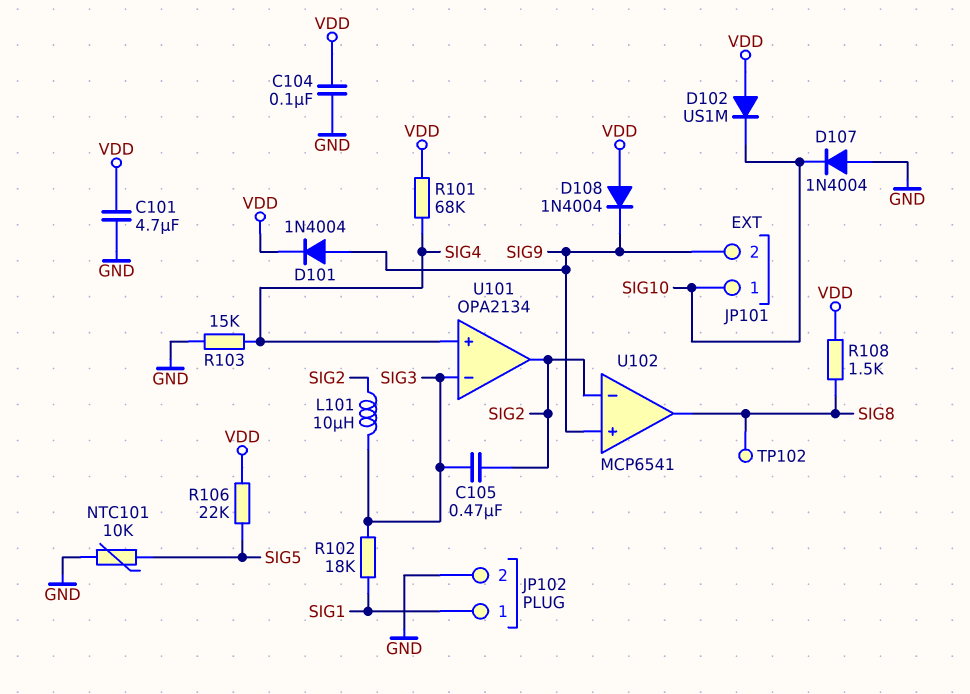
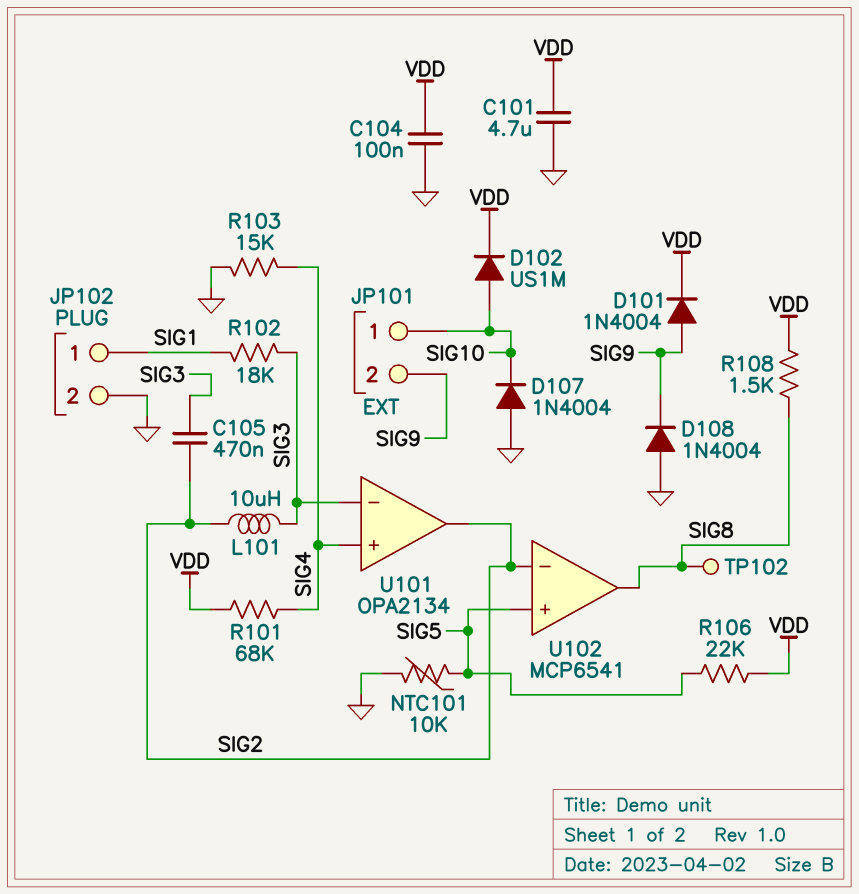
D102: diode US1M (A VDD, K SIG10) -> diode US1M (A SIG10, K VDD)
D108: diode 1N4004 (A VDD, K SIG9) -> diode 1N4004 (A GND, K SIG9)
U102 pin in+: SIG9 -> SIG5

